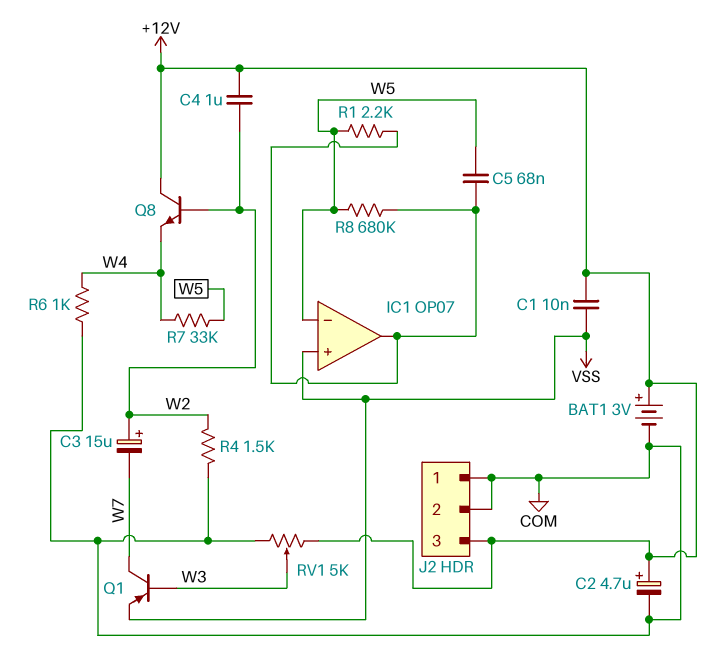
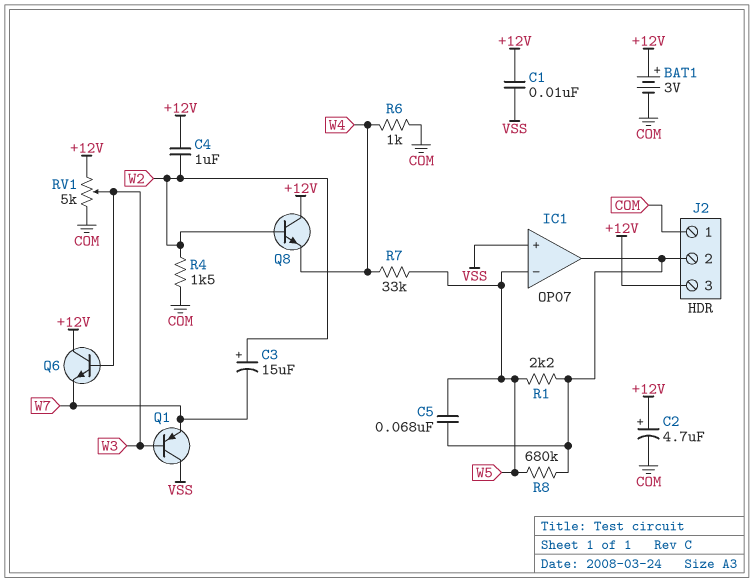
J2 pin 2: COM -> IC1/out
Q1: PNP (B W3, C W7, E VSS) -> PNP (B W3, C VSS, E W7)
Q6: none -> NPN (B W3, C +12V, E W7)

